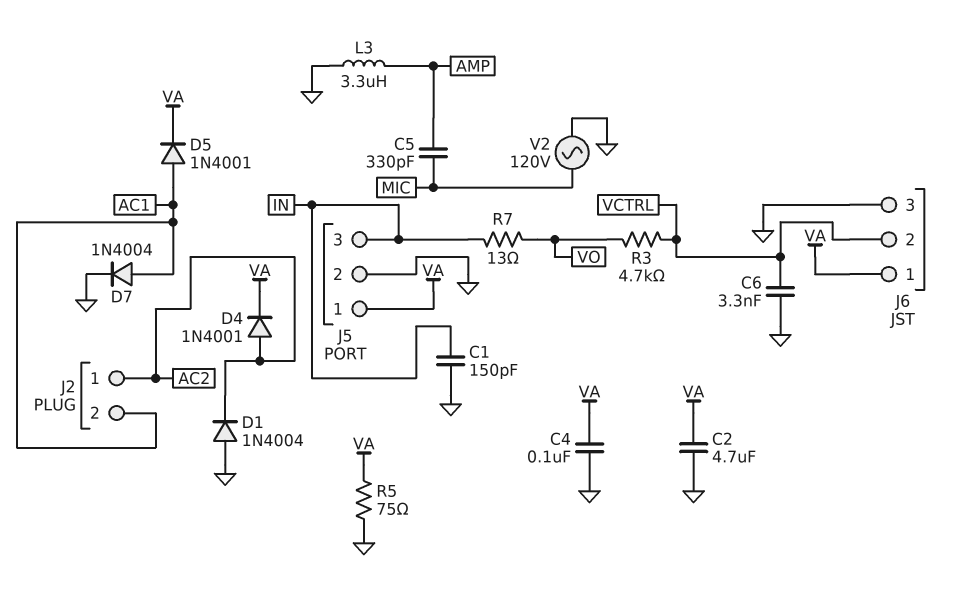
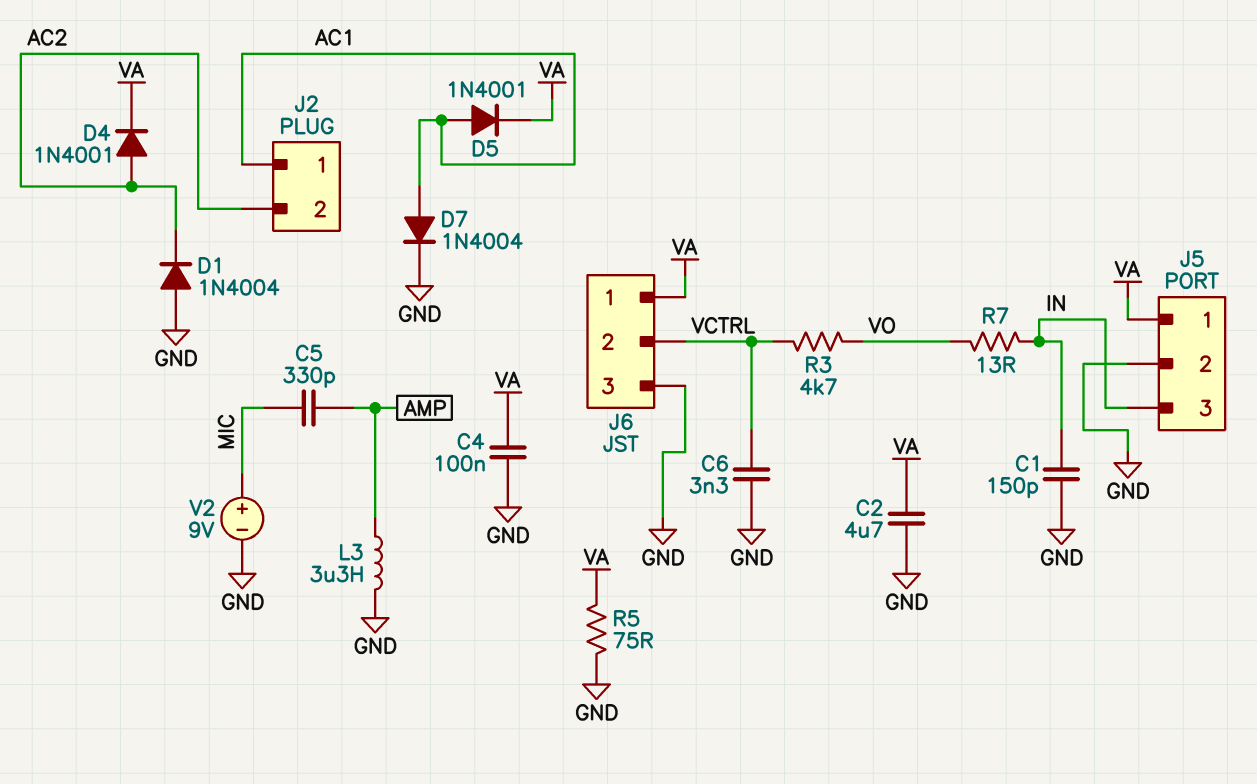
J2 pin 1: AC2 -> AC1
J2 pin 2: AC1 -> AC2
V2: AC 120V (GND, MIC) -> 9V (plus MIC, minus GND)

